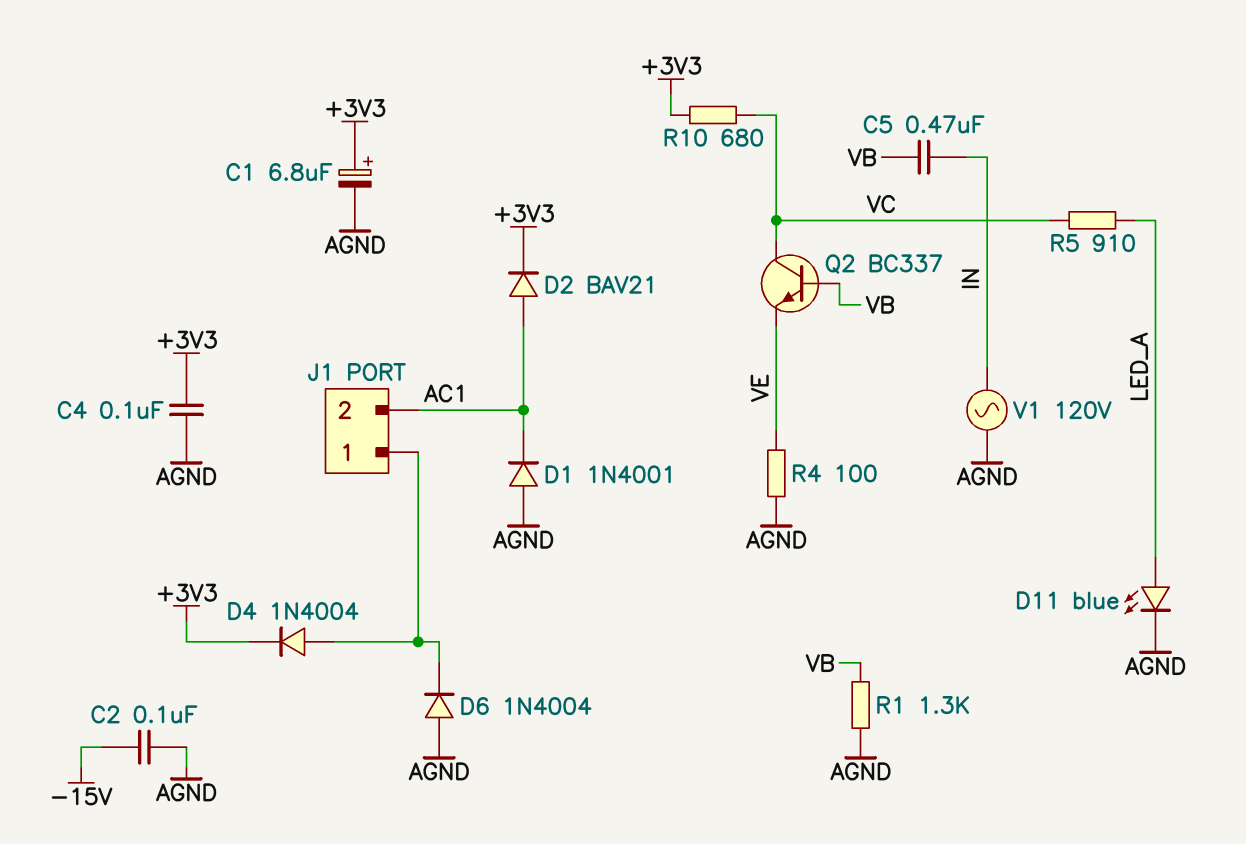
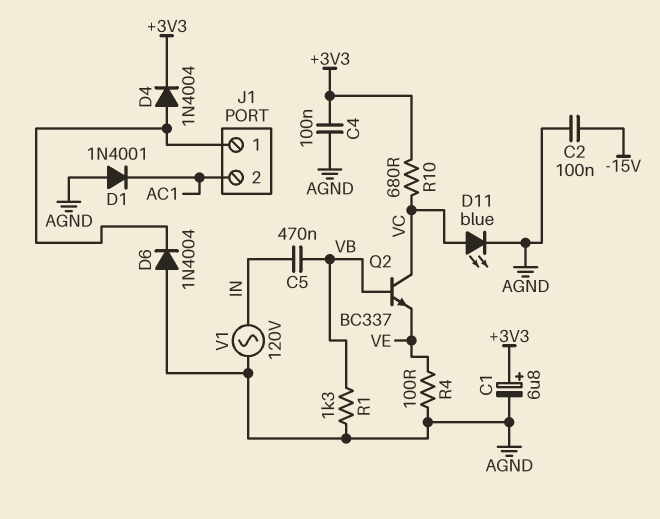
D2: diode BAV21 (A AC1, K +3V3) -> none
D11: LED blue (A LED_A, K AGND) -> LED blue (A VC, K AGND)
R5: 910 (LED_A, VC) -> none

